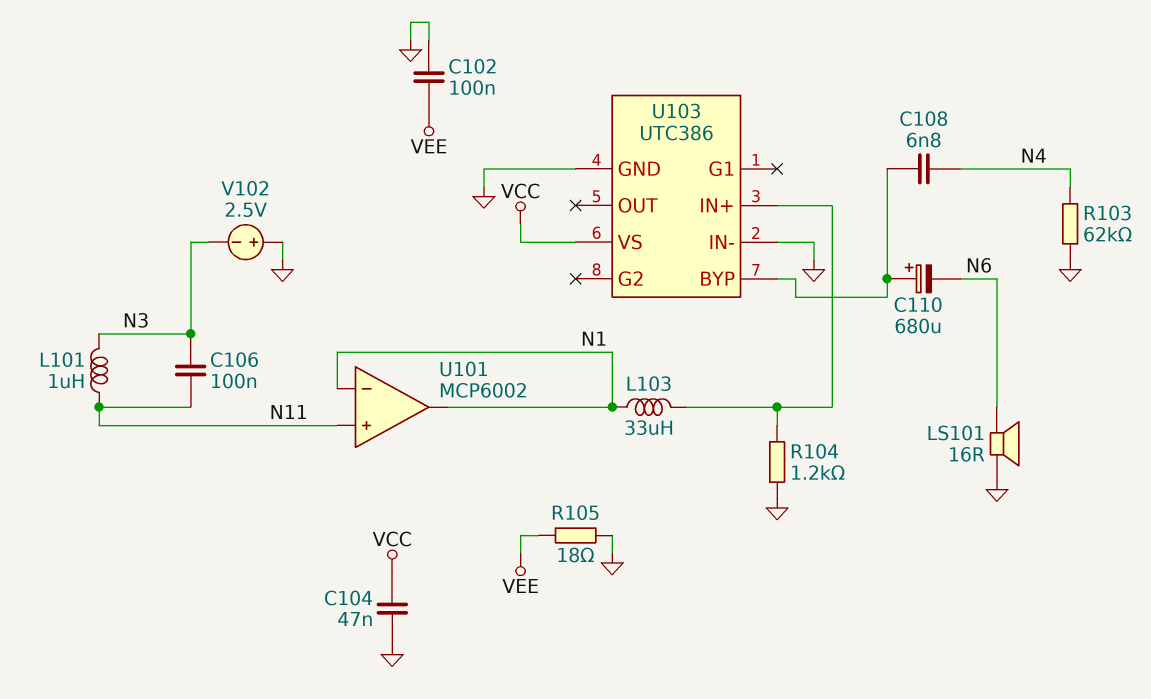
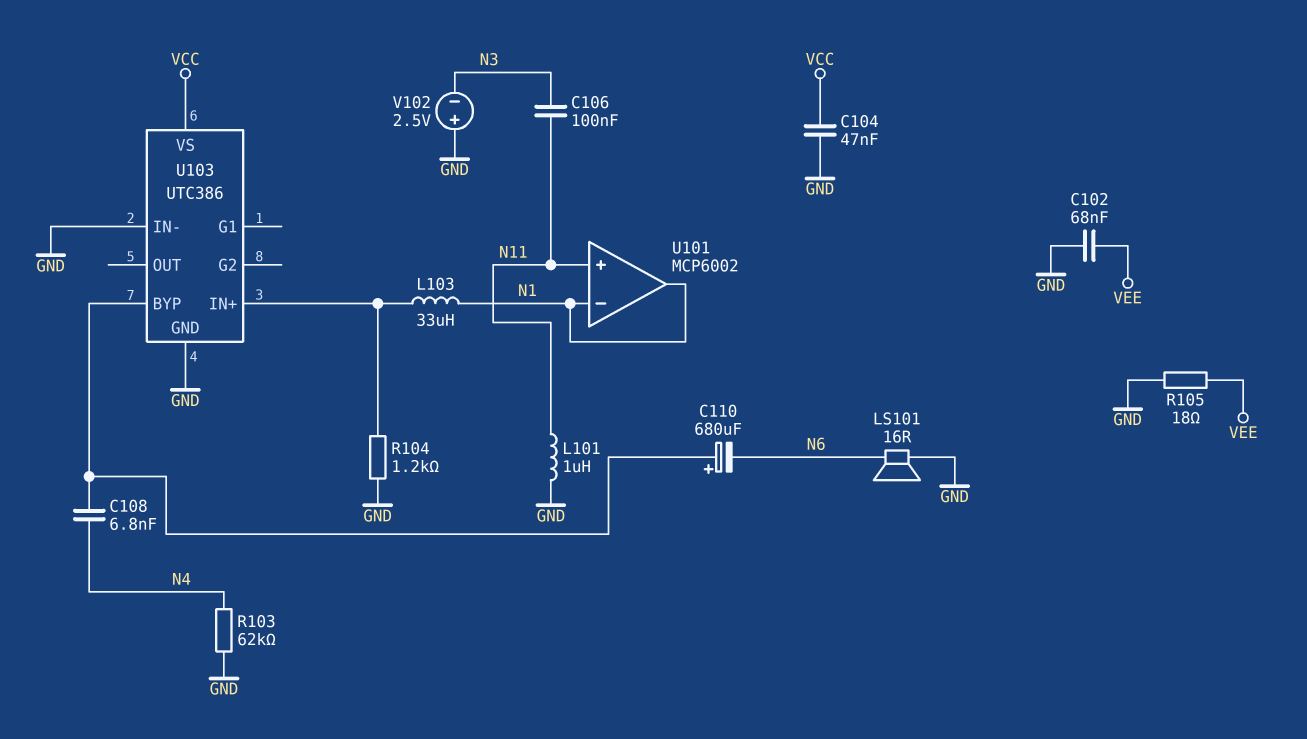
C102: 100nF (GND, VEE) -> 68nF (GND, VEE)
L101: 1uH (N3, N11) -> 1uH (GND, N11)

